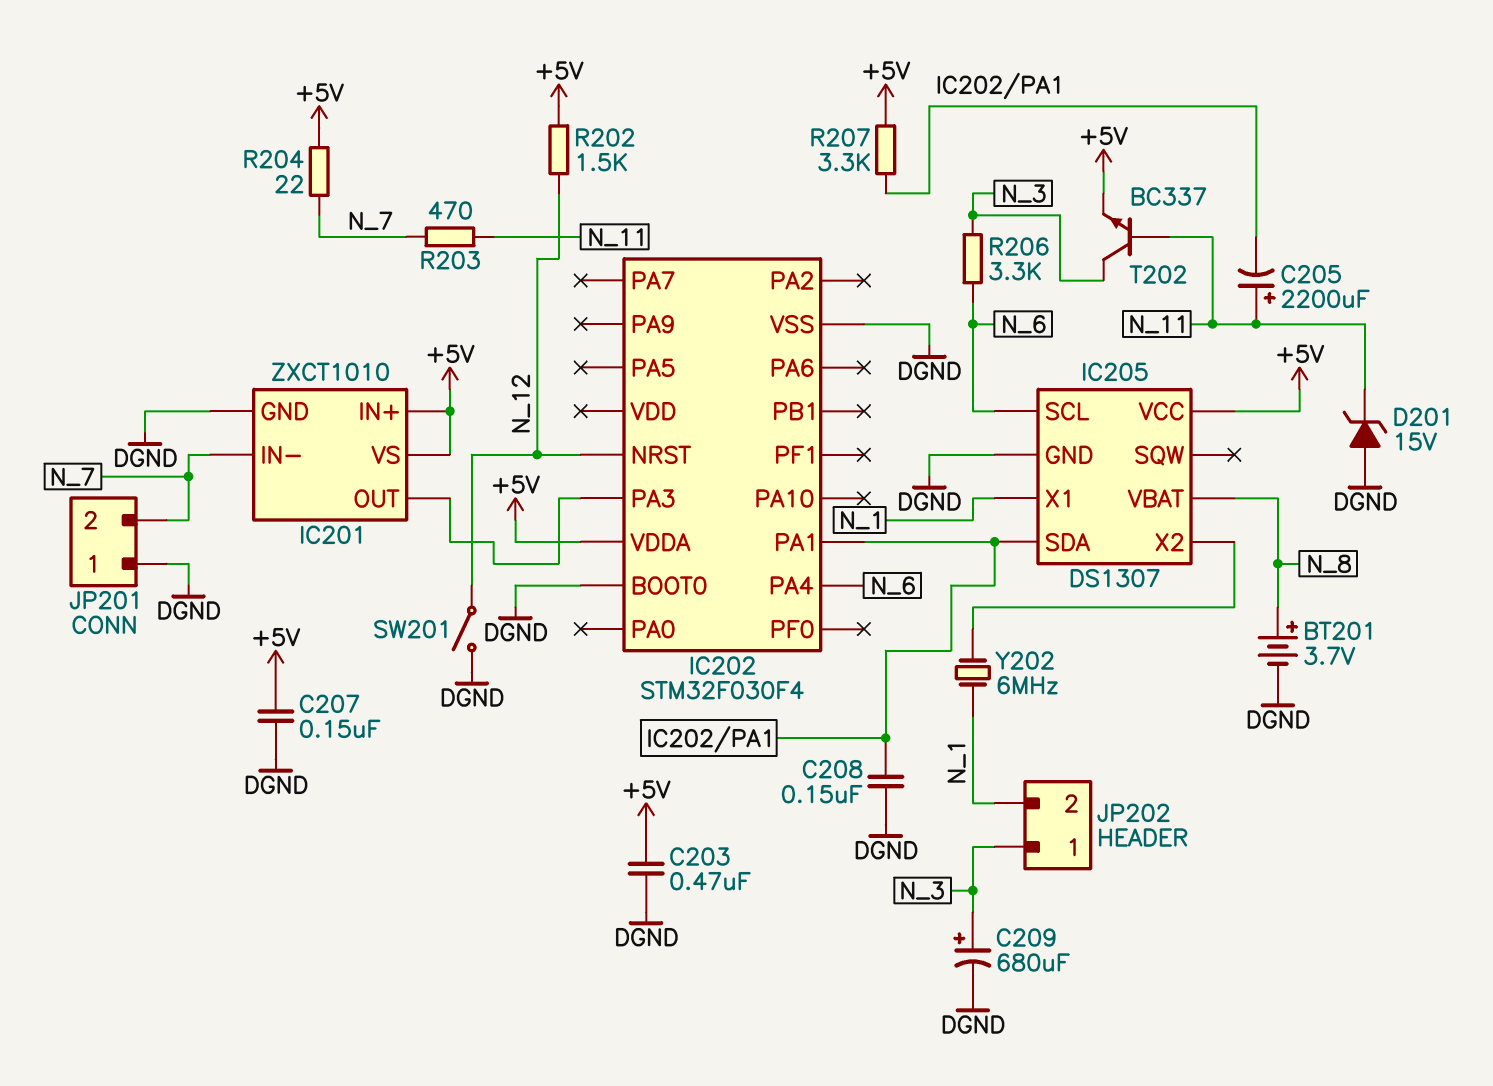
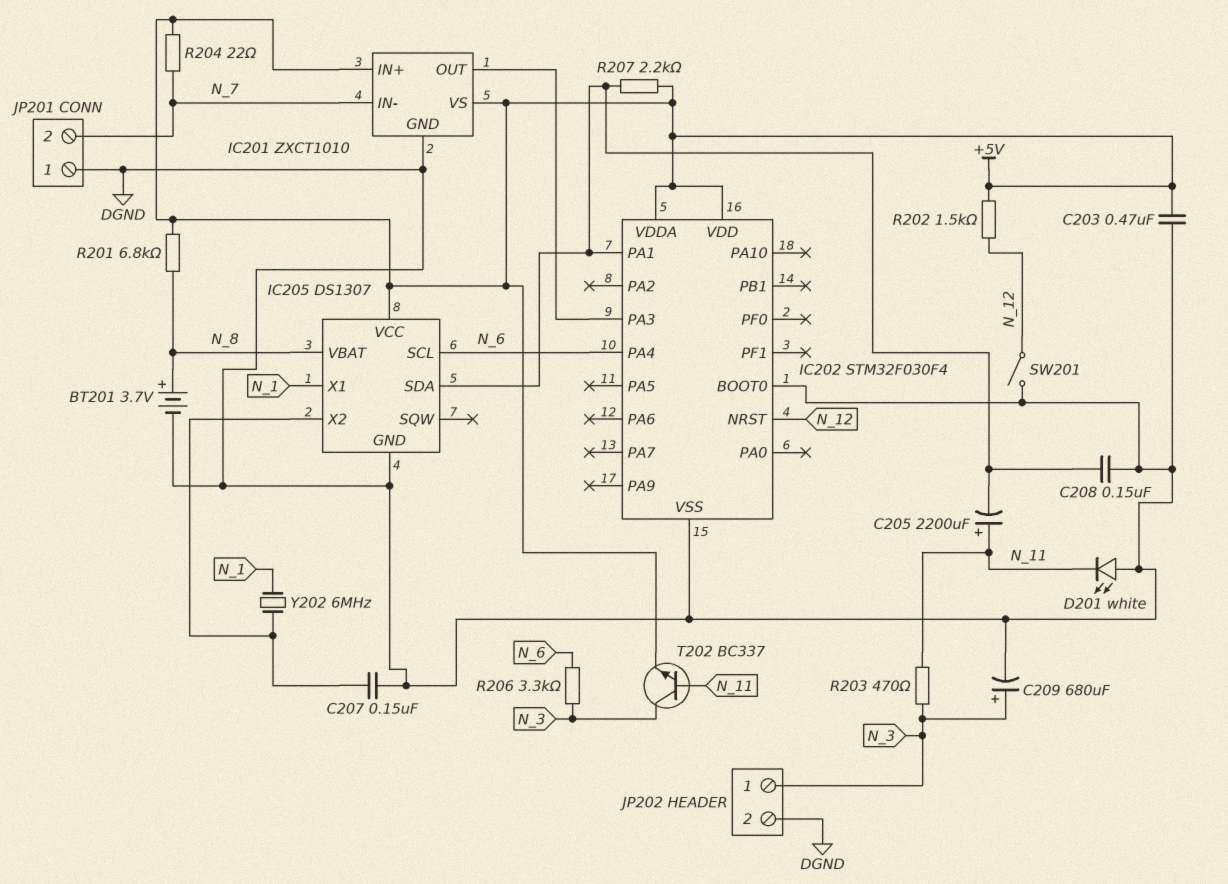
C207: 150nF (+5V, DGND) -> 150nF (DGND, IC205/X2)
D201: zener 15V (A DGND, K N_11) -> LED white (A DGND, K N_11)
IC202 pin VDD: none -> +5V
JP202 pin 2: N_1 -> DGND
R201: none -> 6.8k (+5V, N_8)
R203: 470 (N_7, N_11) -> 470 (N_3, N_11)
R207: 3.3k (+5V, IC202/PA1) -> 2.2k (+5V, IC202/PA1)

